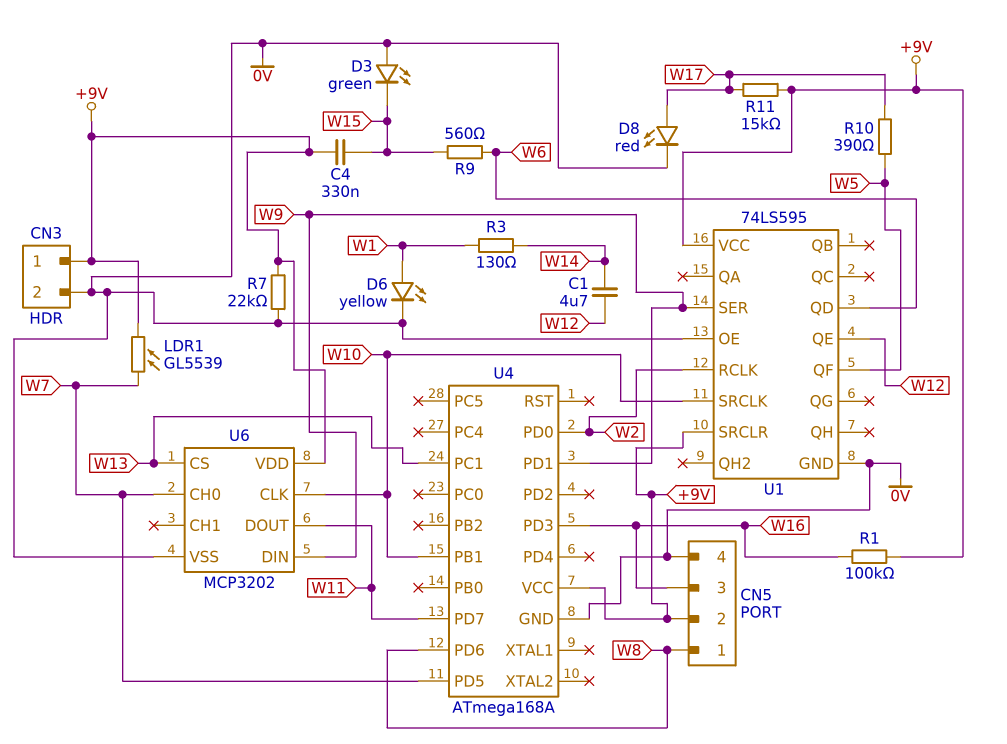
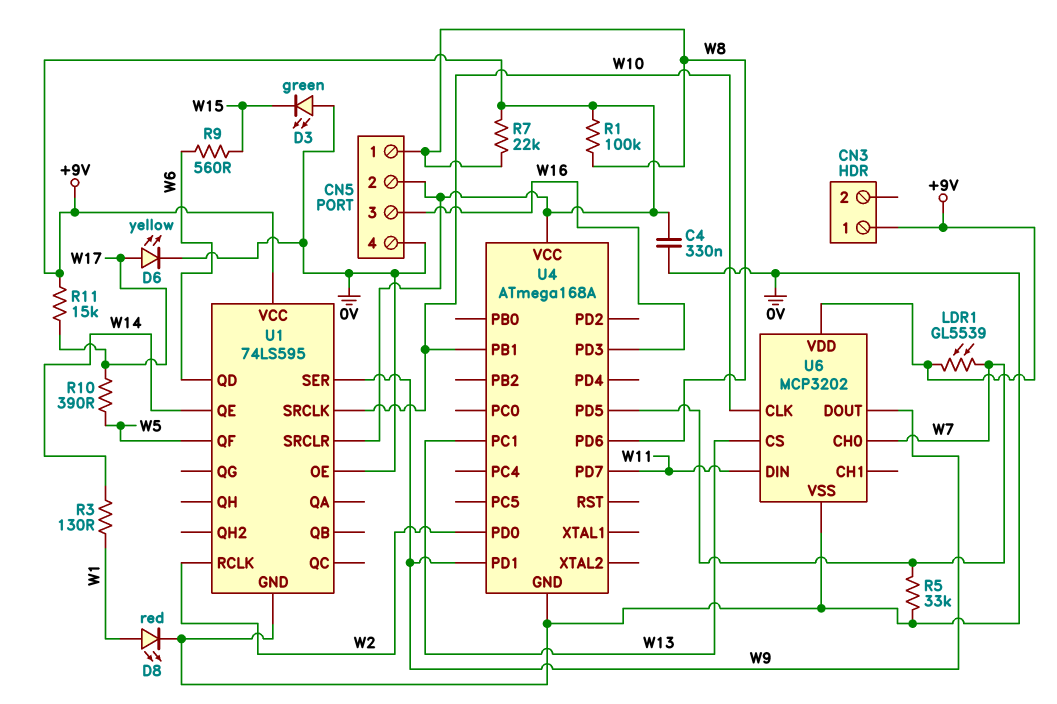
C1: 4.7uF (W12, W14) -> none
C4: 330nF (+9V, W15) -> 330nF (+9V, 0V)
CN3 pin 2: 0V -> none
D6: LED yellow (A W1, K 0V) -> LED yellow (A W17, K 0V)
D8: LED red (A W17, K 0V) -> LED red (A W1, K 0V)
R1: 100k (+9V, W16) -> 100k (+9V, W8)
R5: none -> 33k (0V, W7)
R7: 22k (+9V, 0V) -> 22k (+9V, W8)
U1 pin QE: W12 -> W14
U6 pin DIN: W9 -> W11
U6 pin DOUT: W11 -> W9

